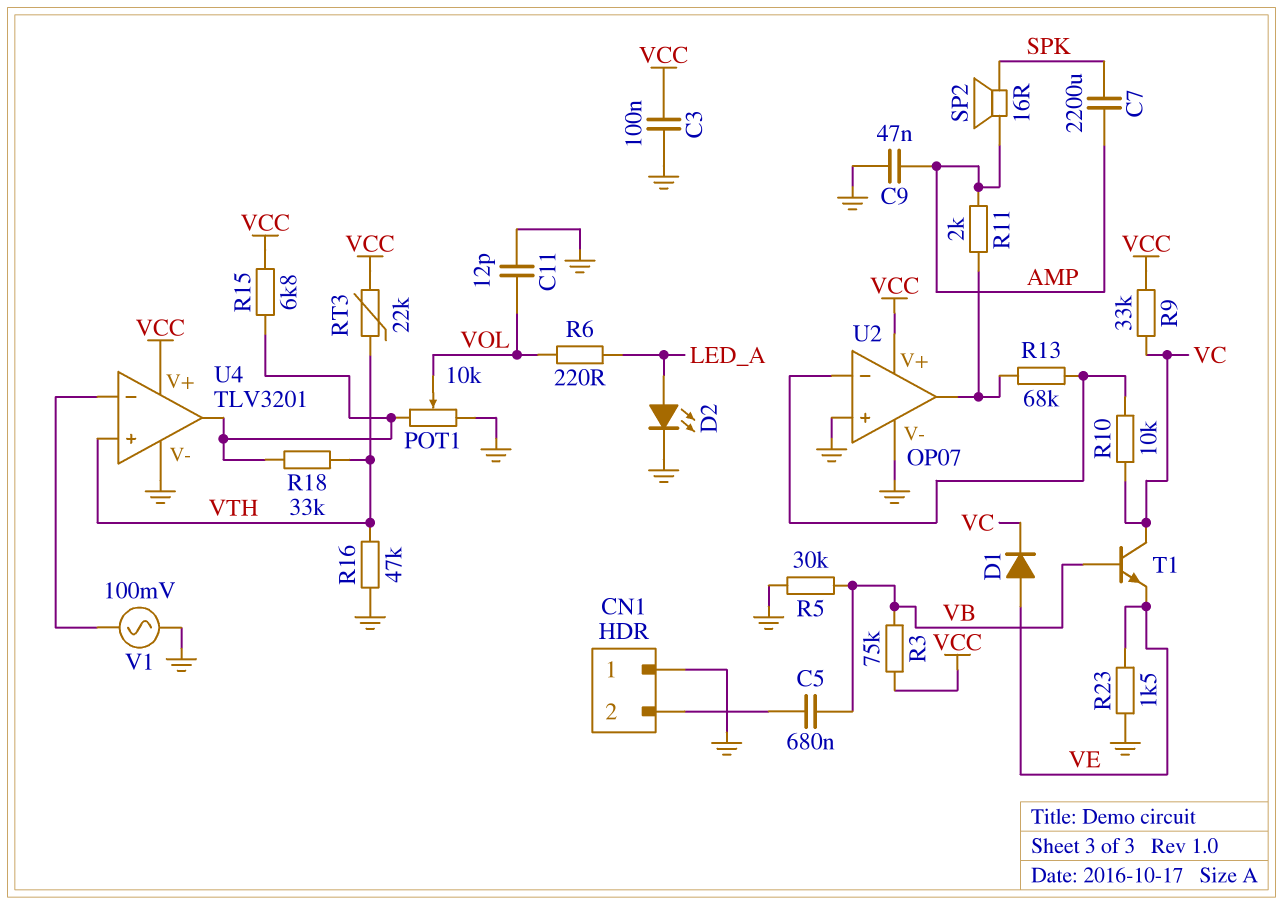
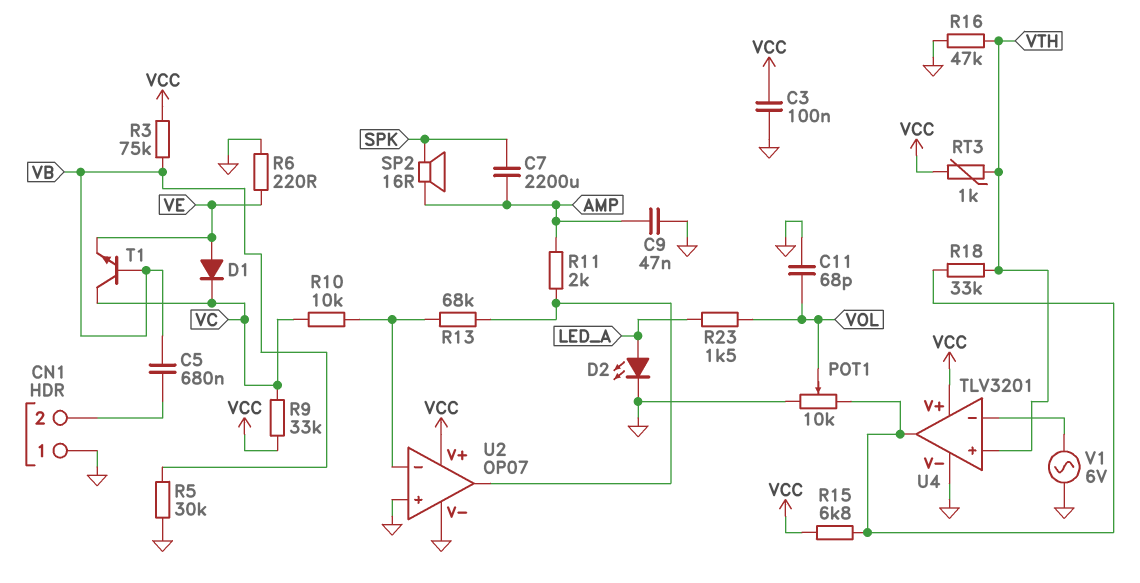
C11: 12pF (GND, VOL) -> 68pF (GND, VOL)
R6: 220 (LED_A, VOL) -> 220 (GND, VE)
R23: 1.5k (GND, VE) -> 1.5k (LED_A, VOL)
RT3: 22k (VCC, VTH) -> 1k (VCC, VTH)
V1: AC 100mV (GND, U4/in-) -> AC 6V (GND, U4/in-)

